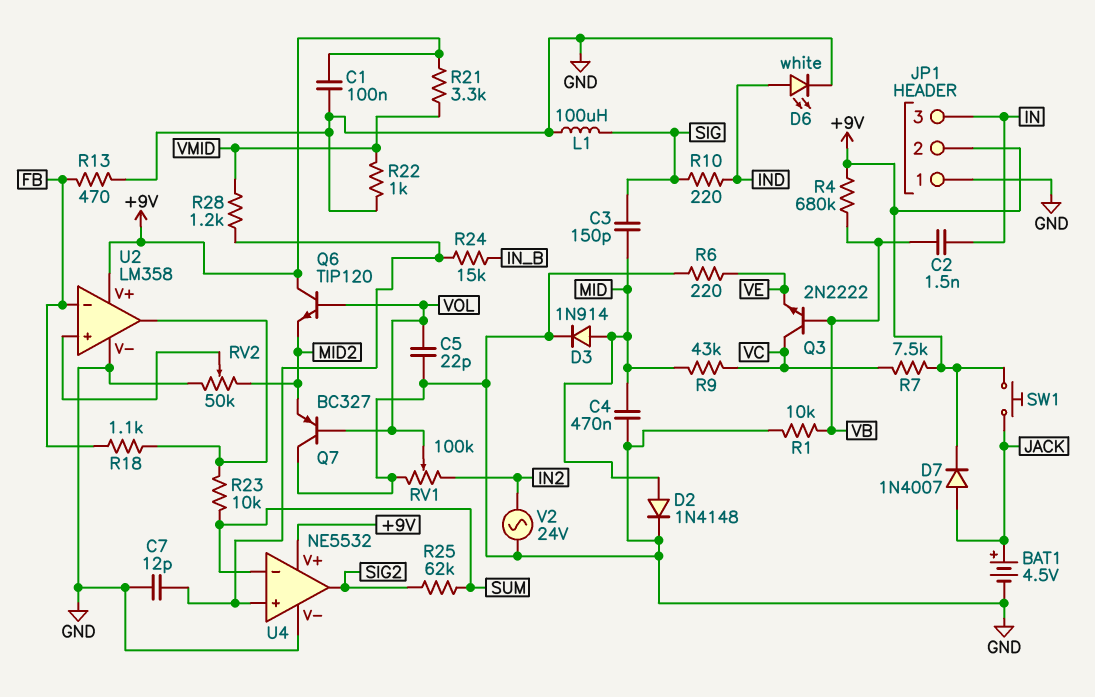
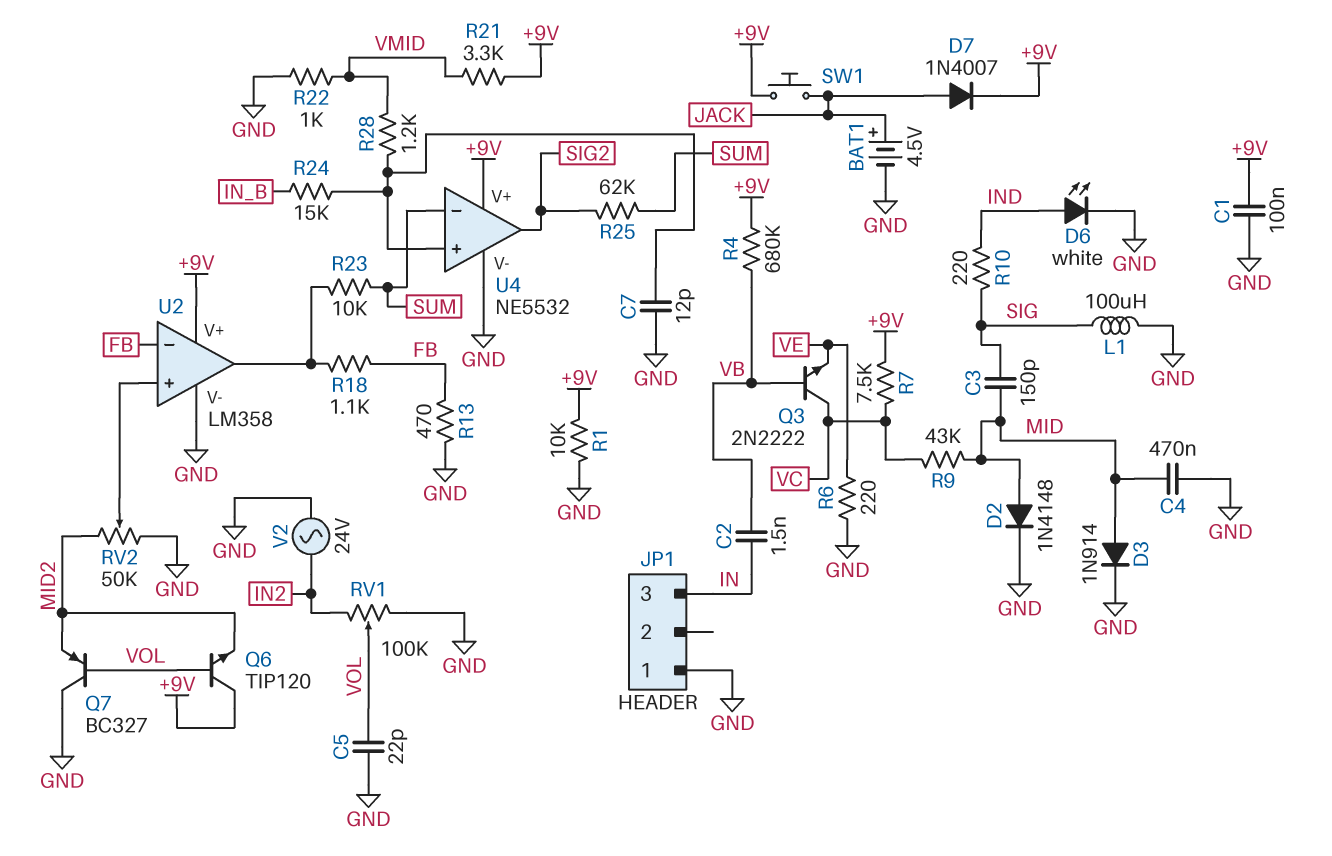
JP1 pin 2: +9V -> none
R1: 10k (GND, VB) -> 10k (+9V, GND)

